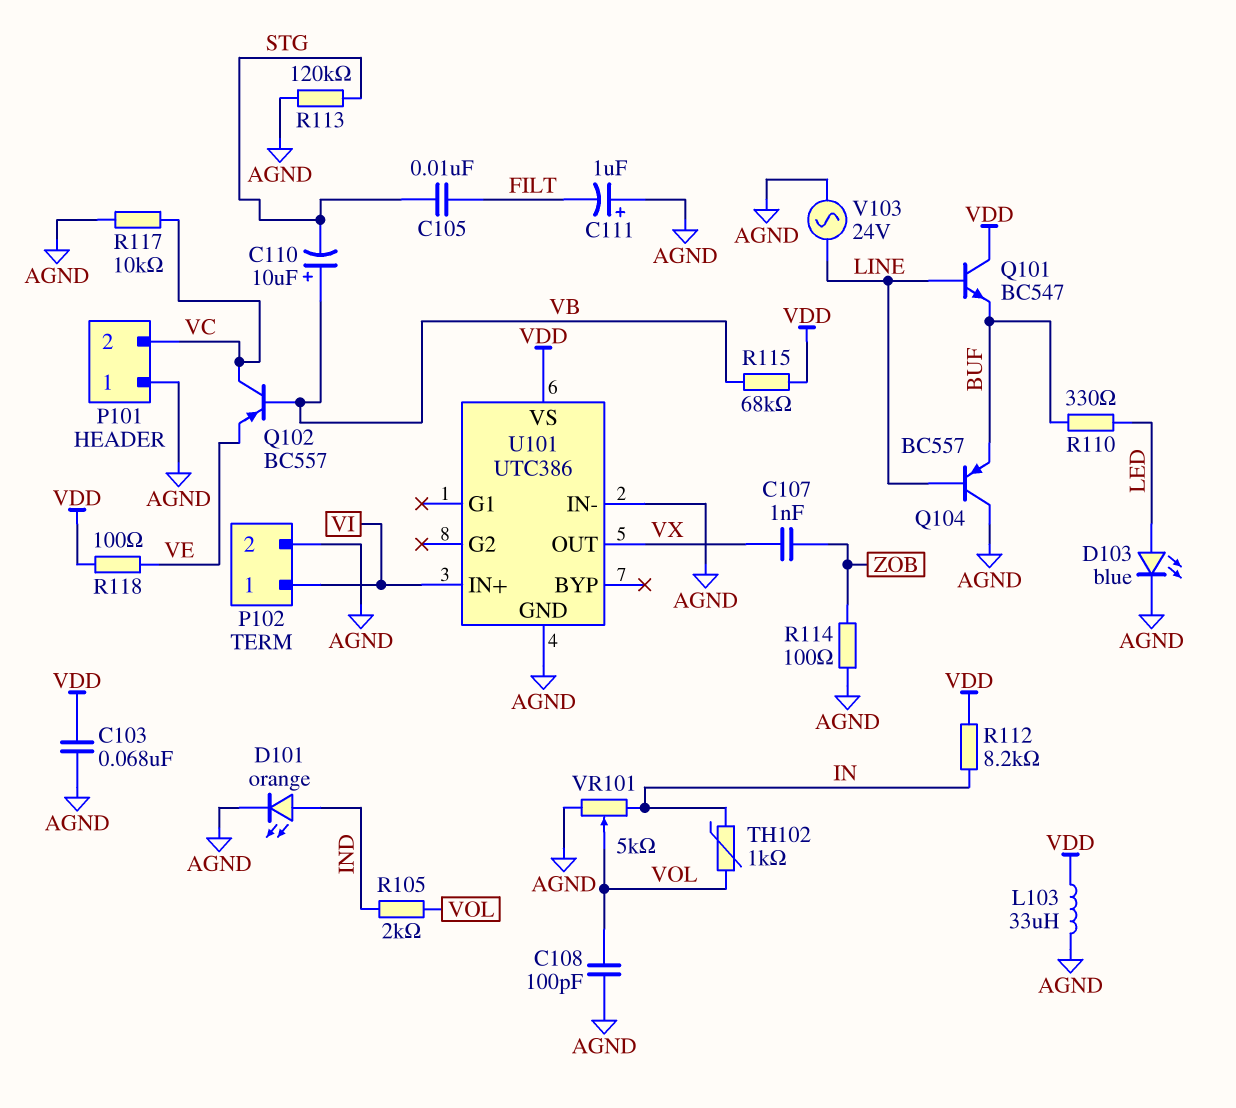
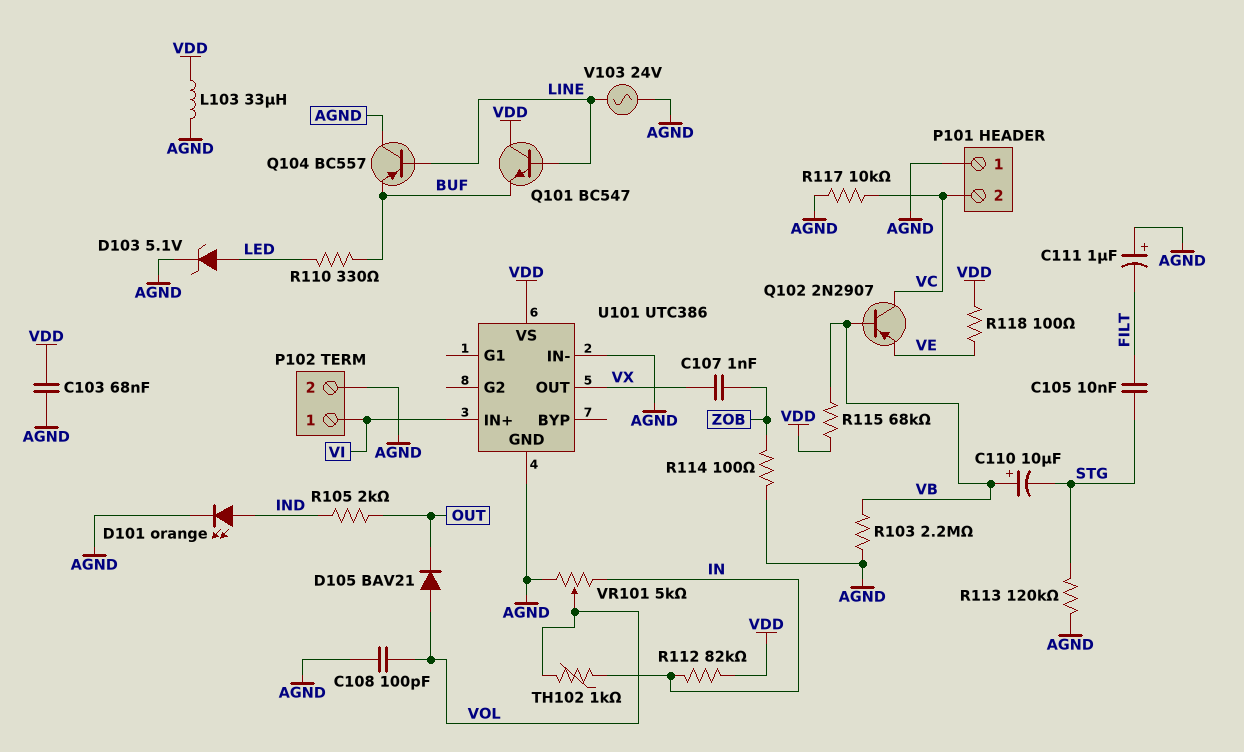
D103: LED blue (A LED, K AGND) -> zener 5.1V (A LED, K AGND)
D105: none -> diode BAV21 (A VOL, K OUT)
Q102: PNP BC557 (B VB, C VC, E VE) -> PNP 2N2907 (B VB, C VC, E VE)
R103: none -> 2.2M (AGND, VB)
R105: 2k (IND, VOL) -> 2k (IND, OUT)
R112: 8.2k (IN, VDD) -> 82k (IN, VDD)

